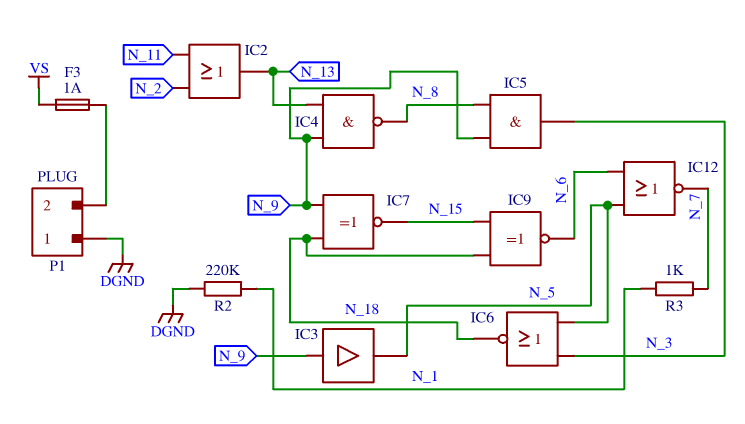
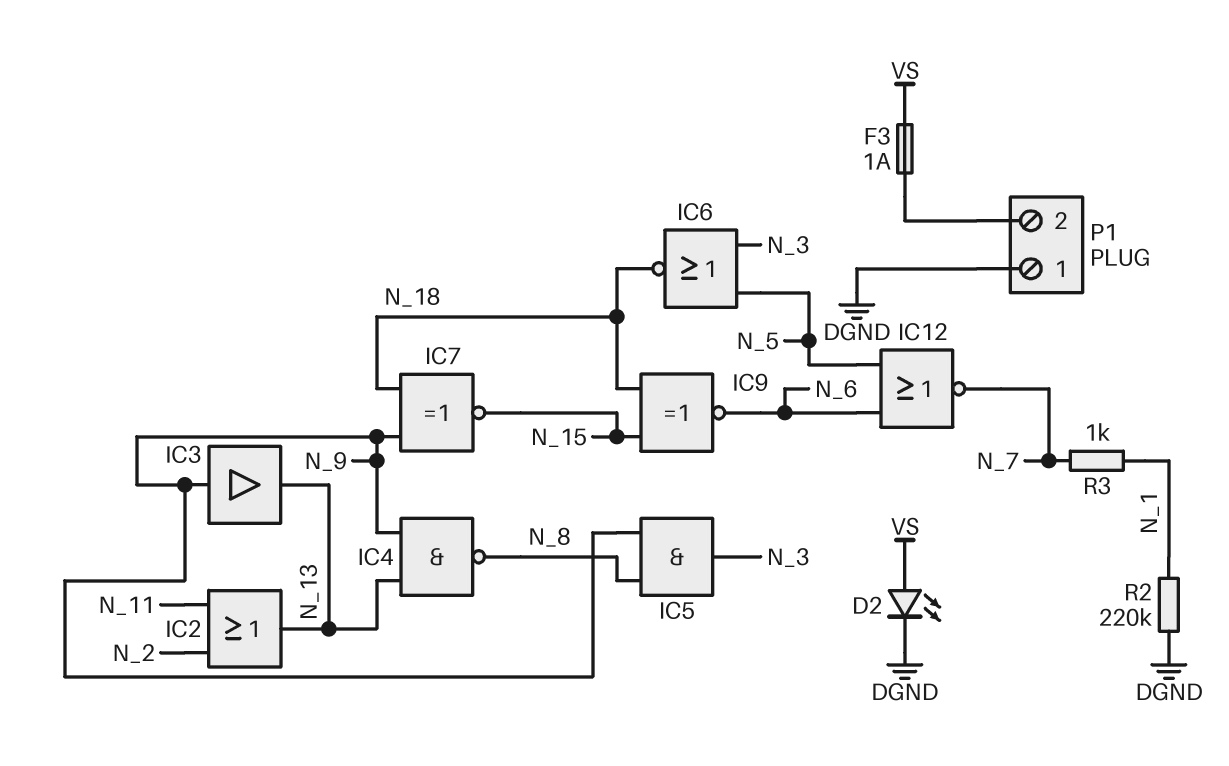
D2: none -> LED (A VS, K DGND)
IC3: buffer (in N_9, out N_5) -> buffer (in N_9, out N_13)

